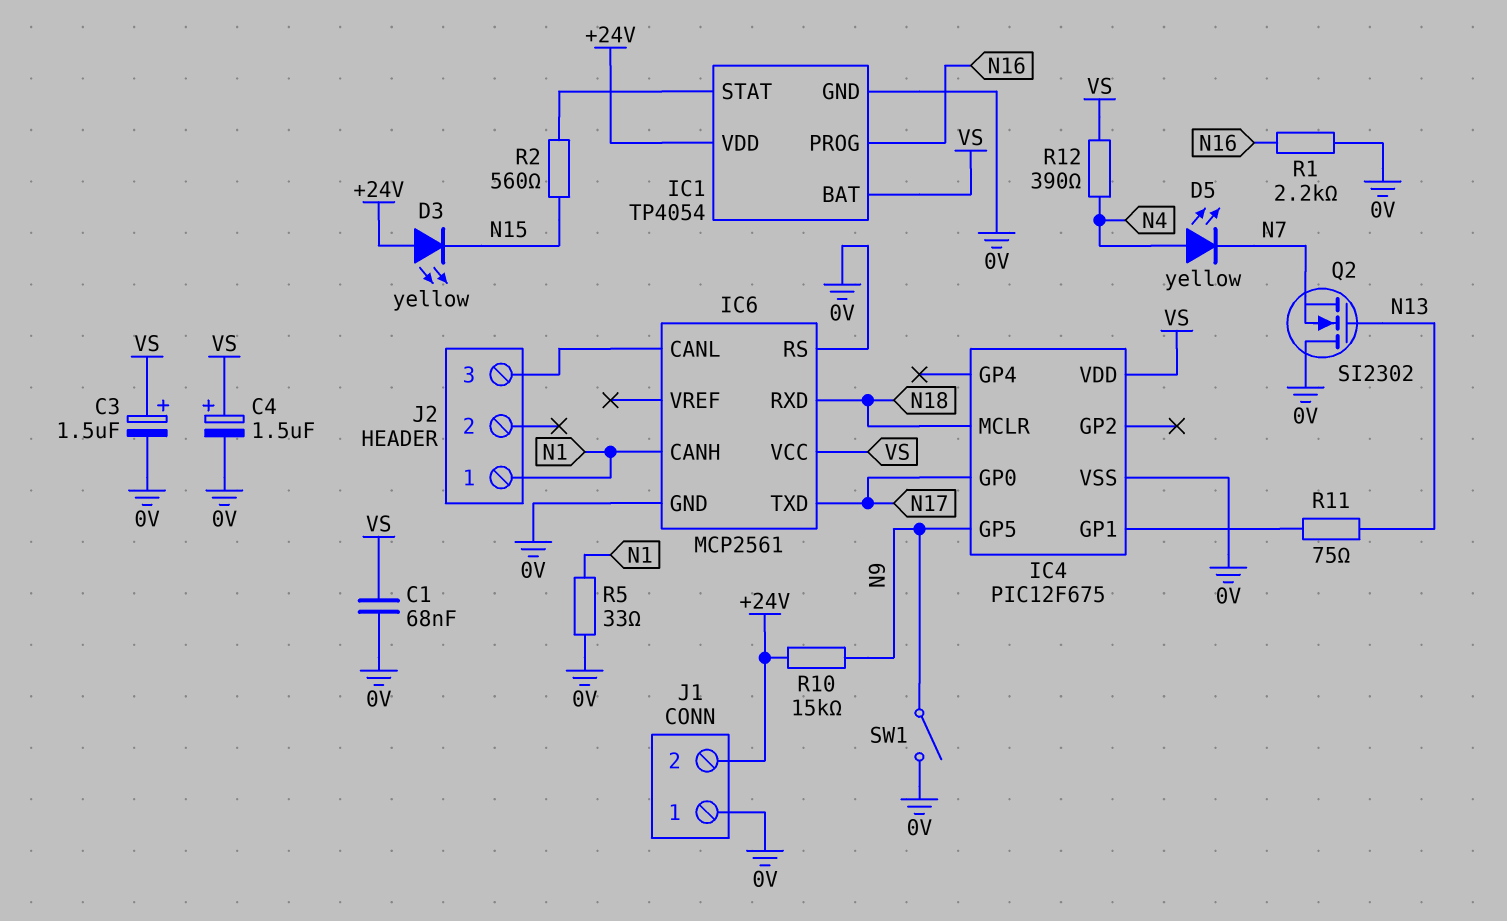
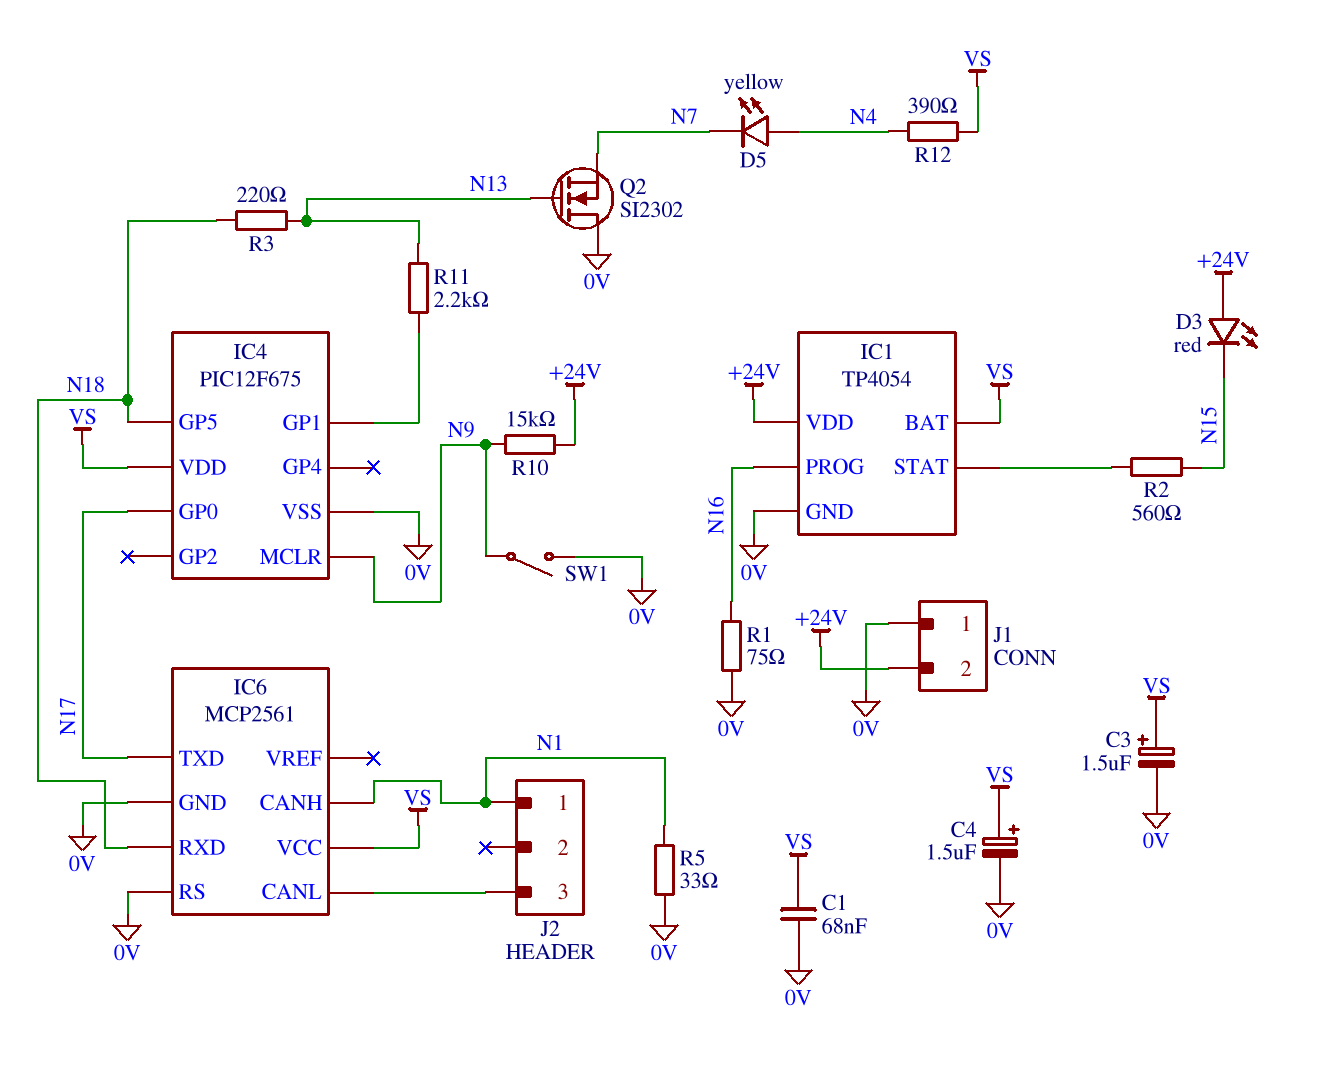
D3: LED yellow (A +24V, K N15) -> LED red (A +24V, K N15)
IC4 pin GP5: N9 -> N18
IC4 pin MCLR: N18 -> N9
R1: 2.2k (0V, N16) -> 75 (0V, N16)
R3: none -> 220 (N13, N18)
R11: 75 (IC4/GP1, N13) -> 2.2k (IC4/GP1, N13)

